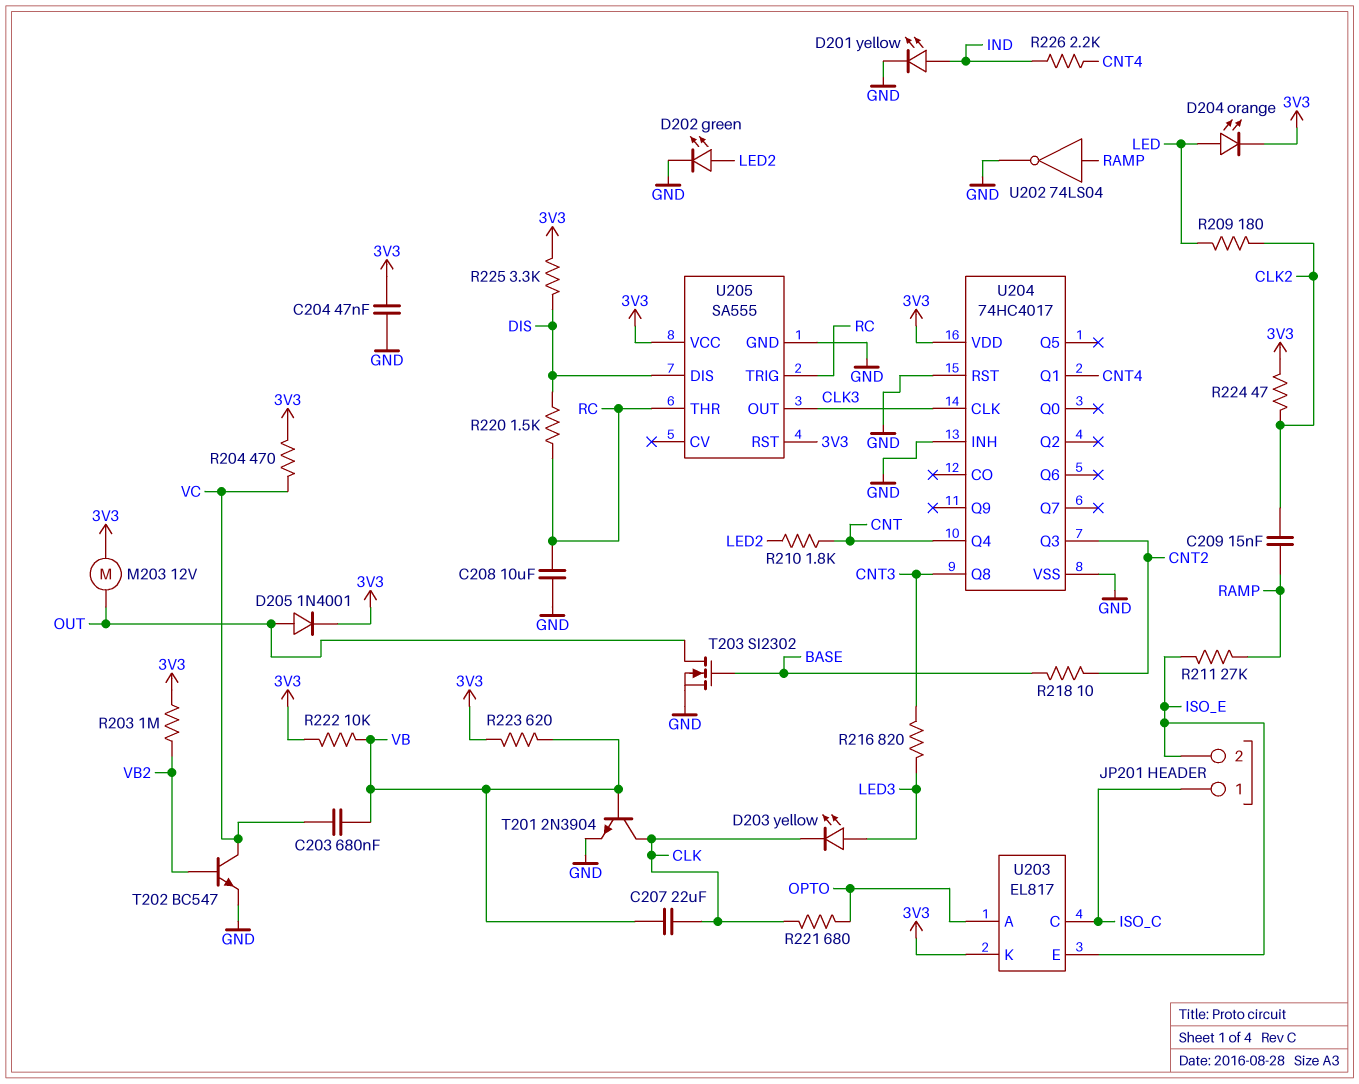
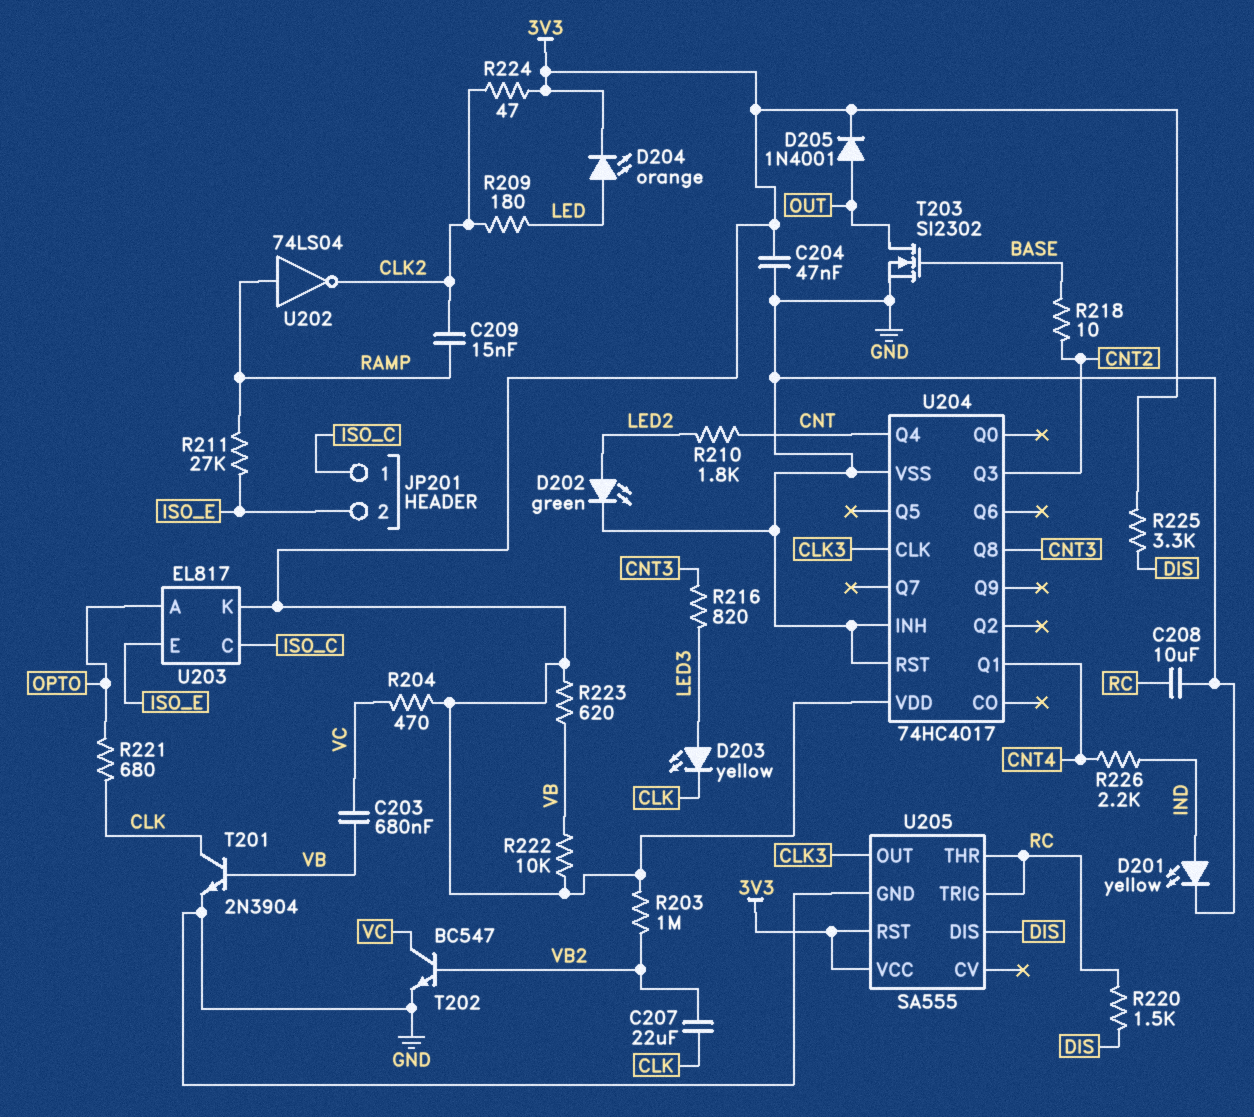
C207: 22uF (CLK, VB) -> 22uF (CLK, VB2)
M203: motor 12V (3V3, OUT) -> none
U202: NOT 74LS04 (in RAMP, out GND) -> NOT 74LS04 (in RAMP, out CLK2)

